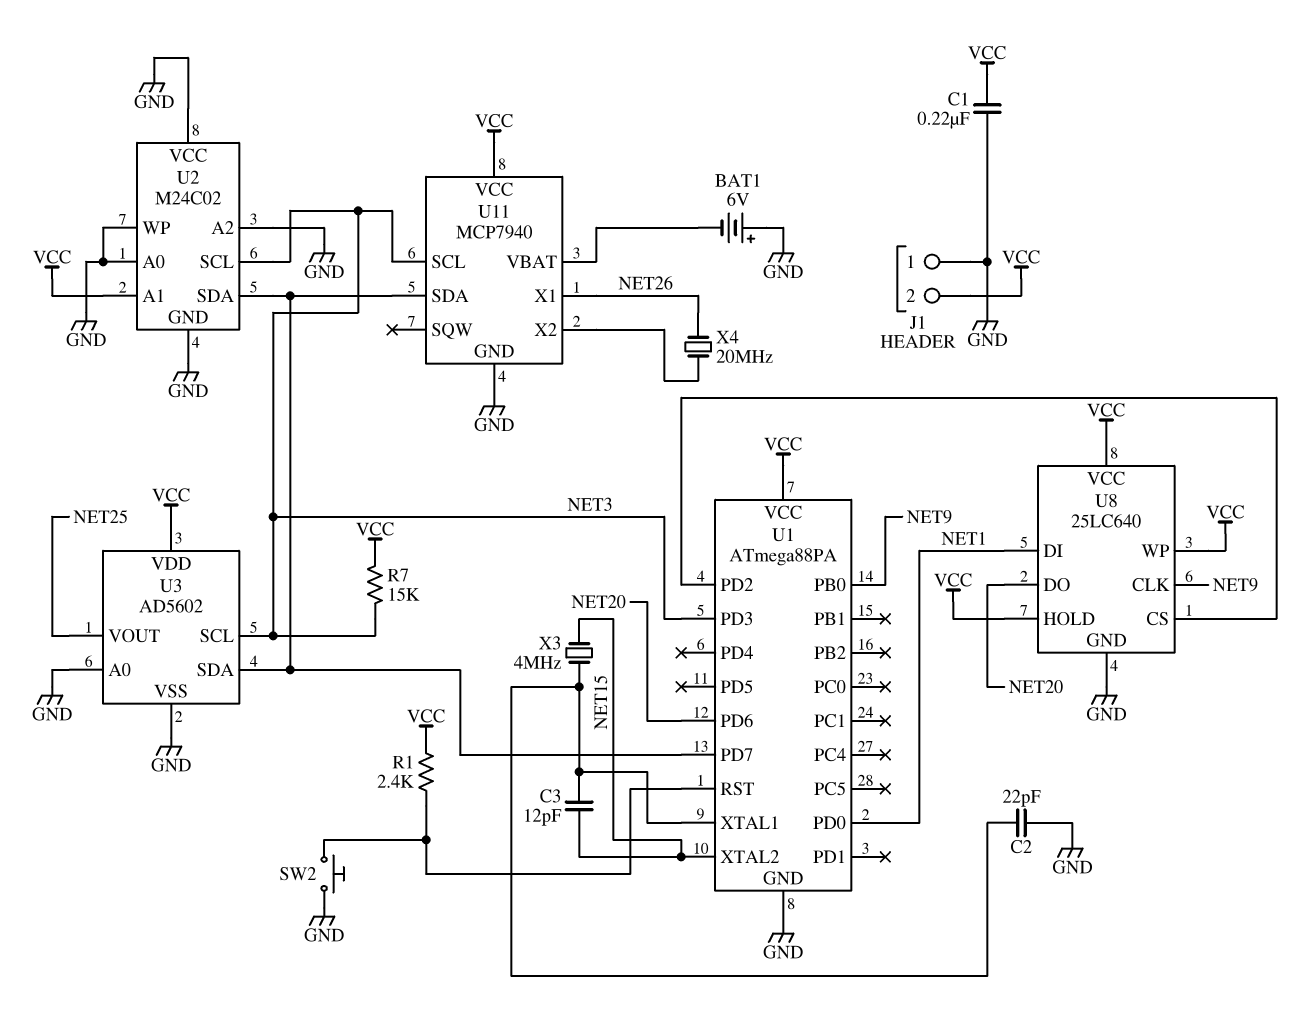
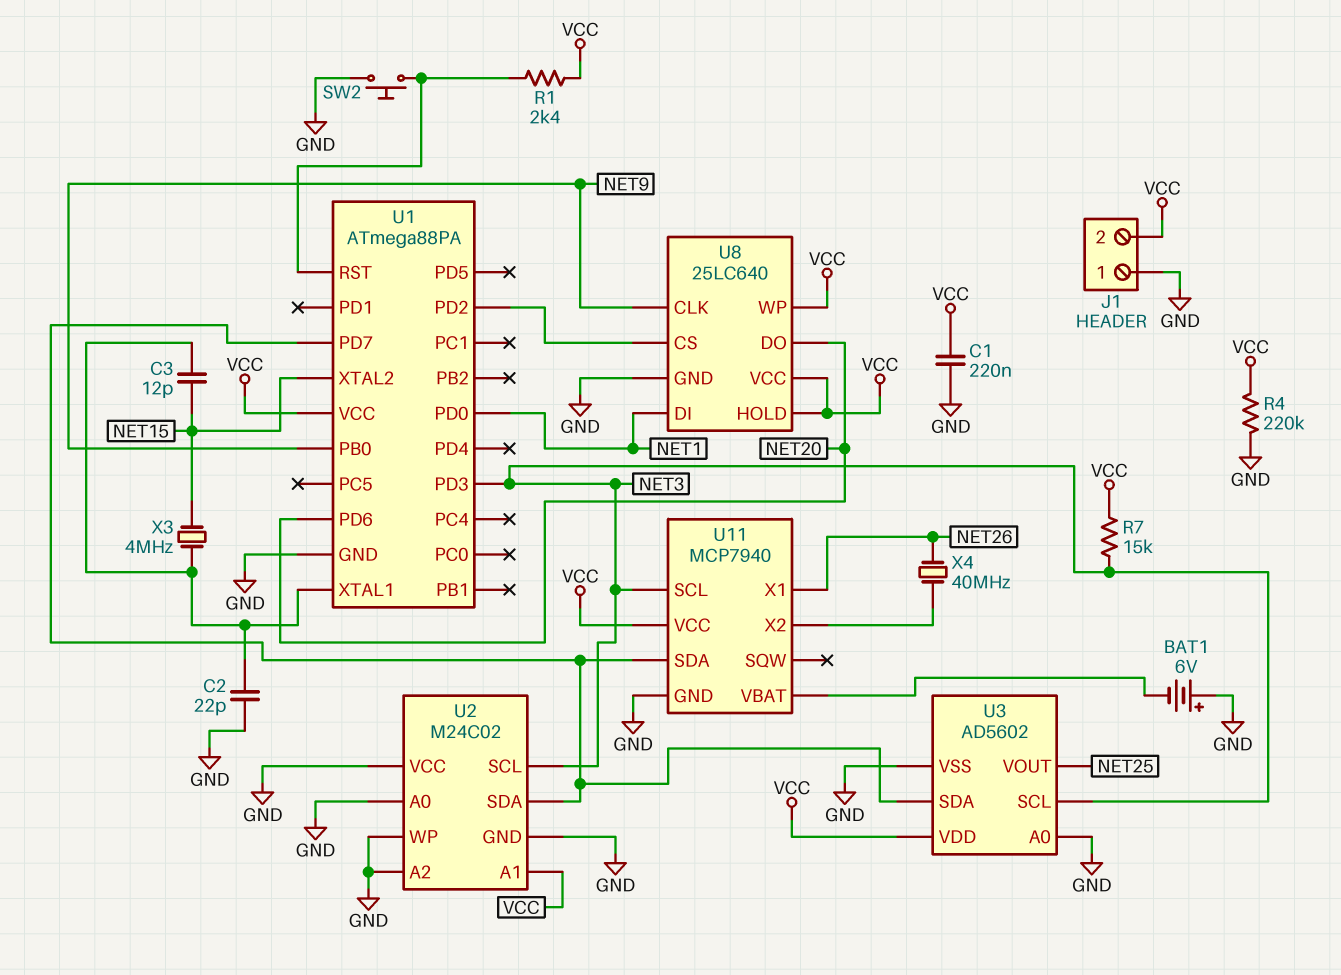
R4: none -> 220k (GND, VCC)
X4: 20MHz (NET26, U11/X2) -> 40MHz (NET26, U11/X2)

